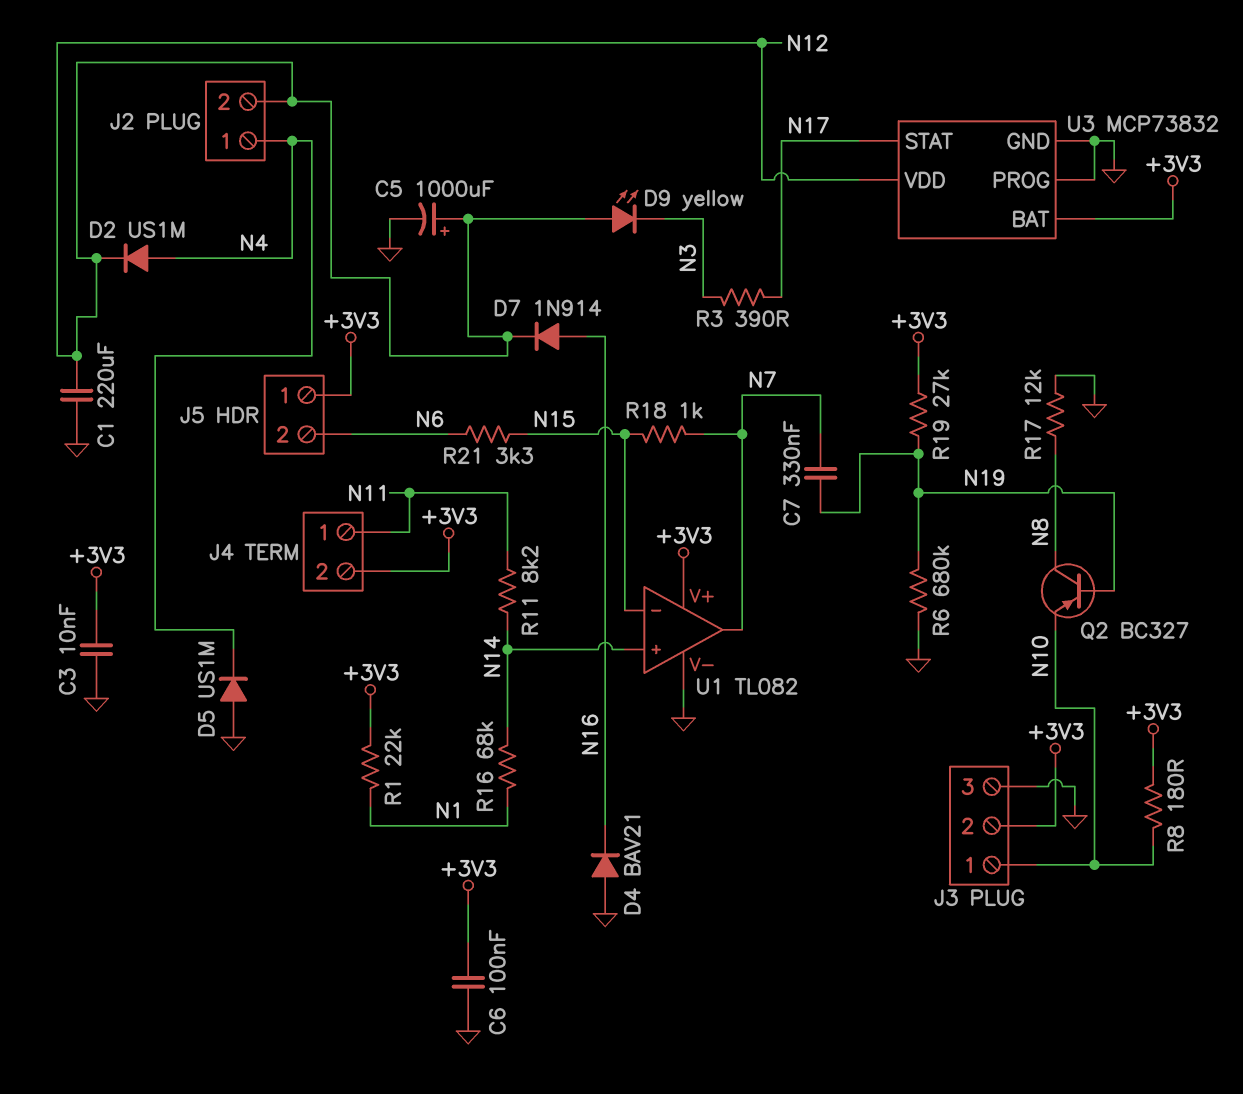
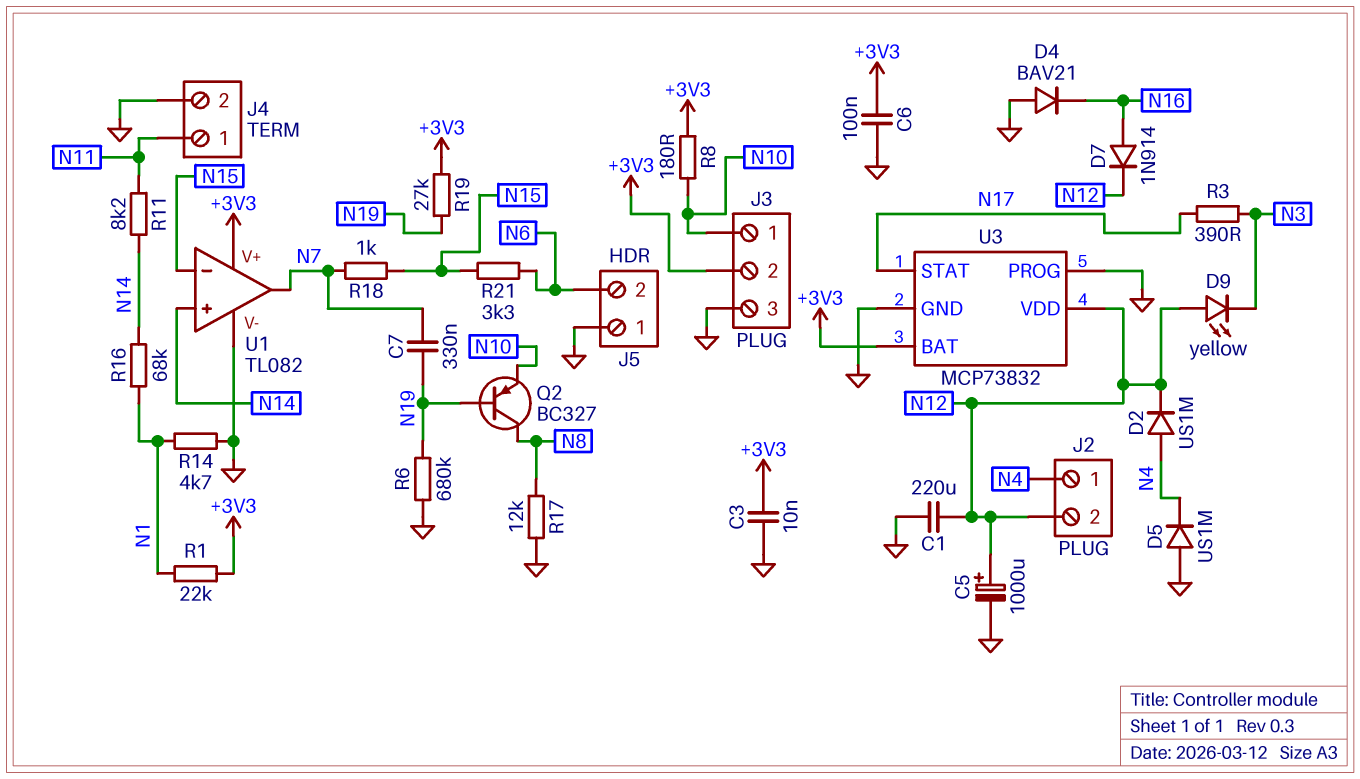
J4 pin 2: +3V3 -> GND
J5 pin 1: +3V3 -> GND
R14: none -> 4.7k (GND, N1)

